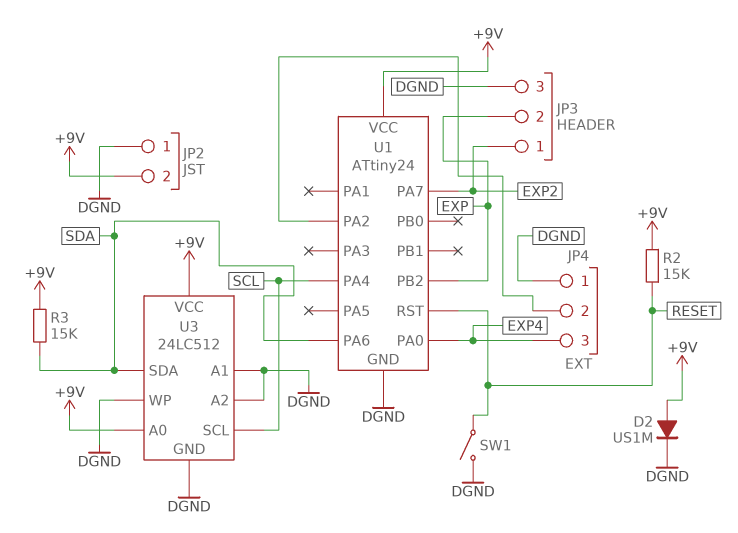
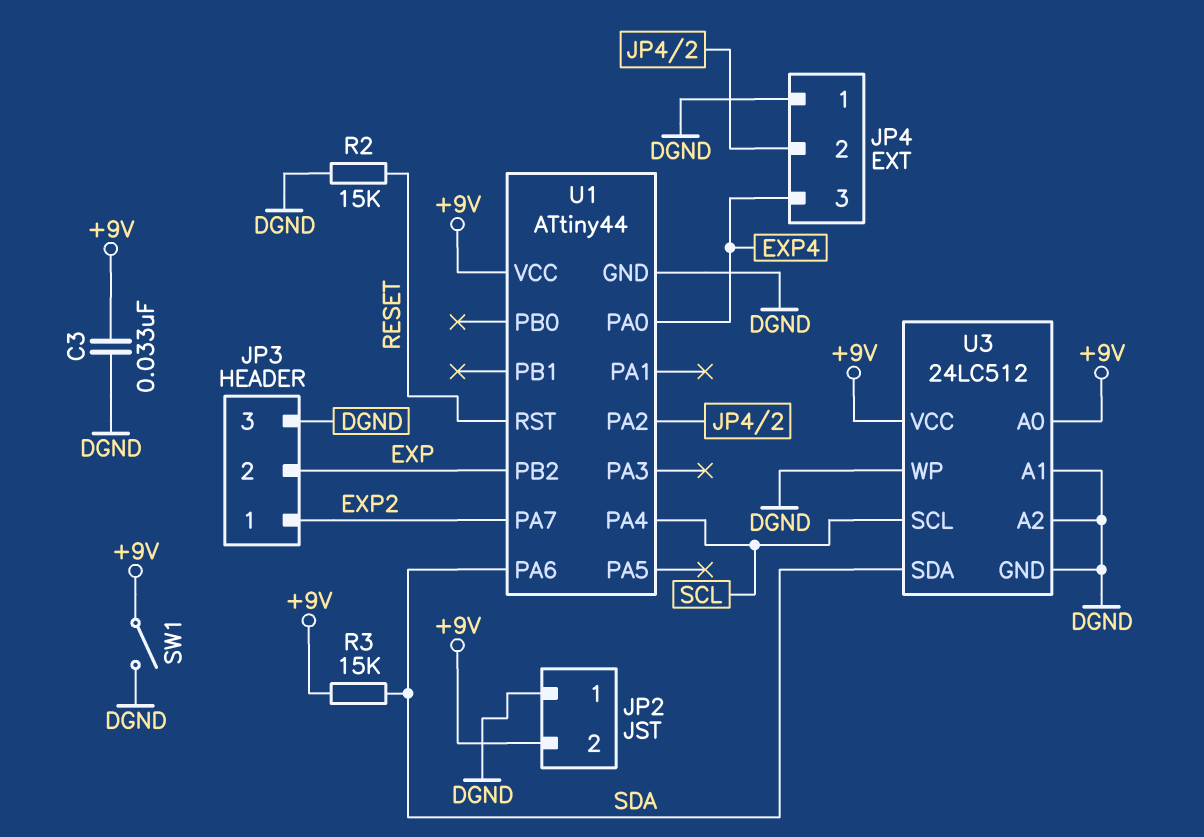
C3: none -> 33nF (+9V, DGND)
D2: diode US1M (A +9V, K DGND) -> none
R2: 15k (+9V, RESET) -> 15k (DGND, RESET)
SW1: switch (DGND, RESET) -> switch (+9V, DGND)
U1: ATtiny24 -> ATtiny44

